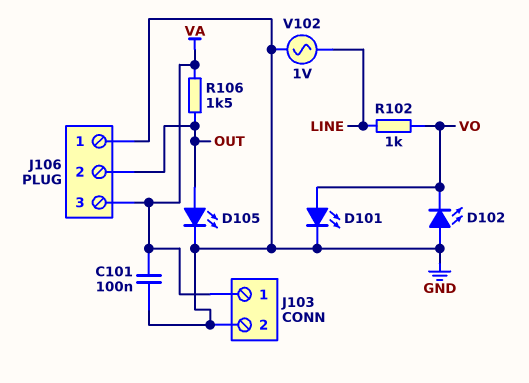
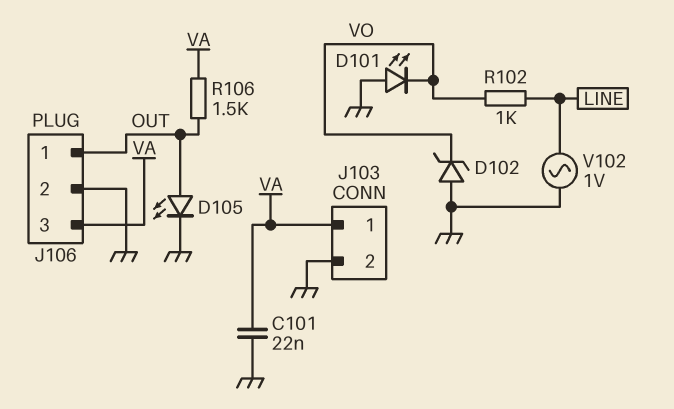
C101: 100nF (GND, VA) -> 22nF (GND, VA)
D101: LED (A VO, K GND) -> LED (A GND, K VO)
D102: LED (A GND, K VO) -> zener (A GND, K VO)
J106 pin 1: GND -> OUT
J106 pin 2: OUT -> GND

